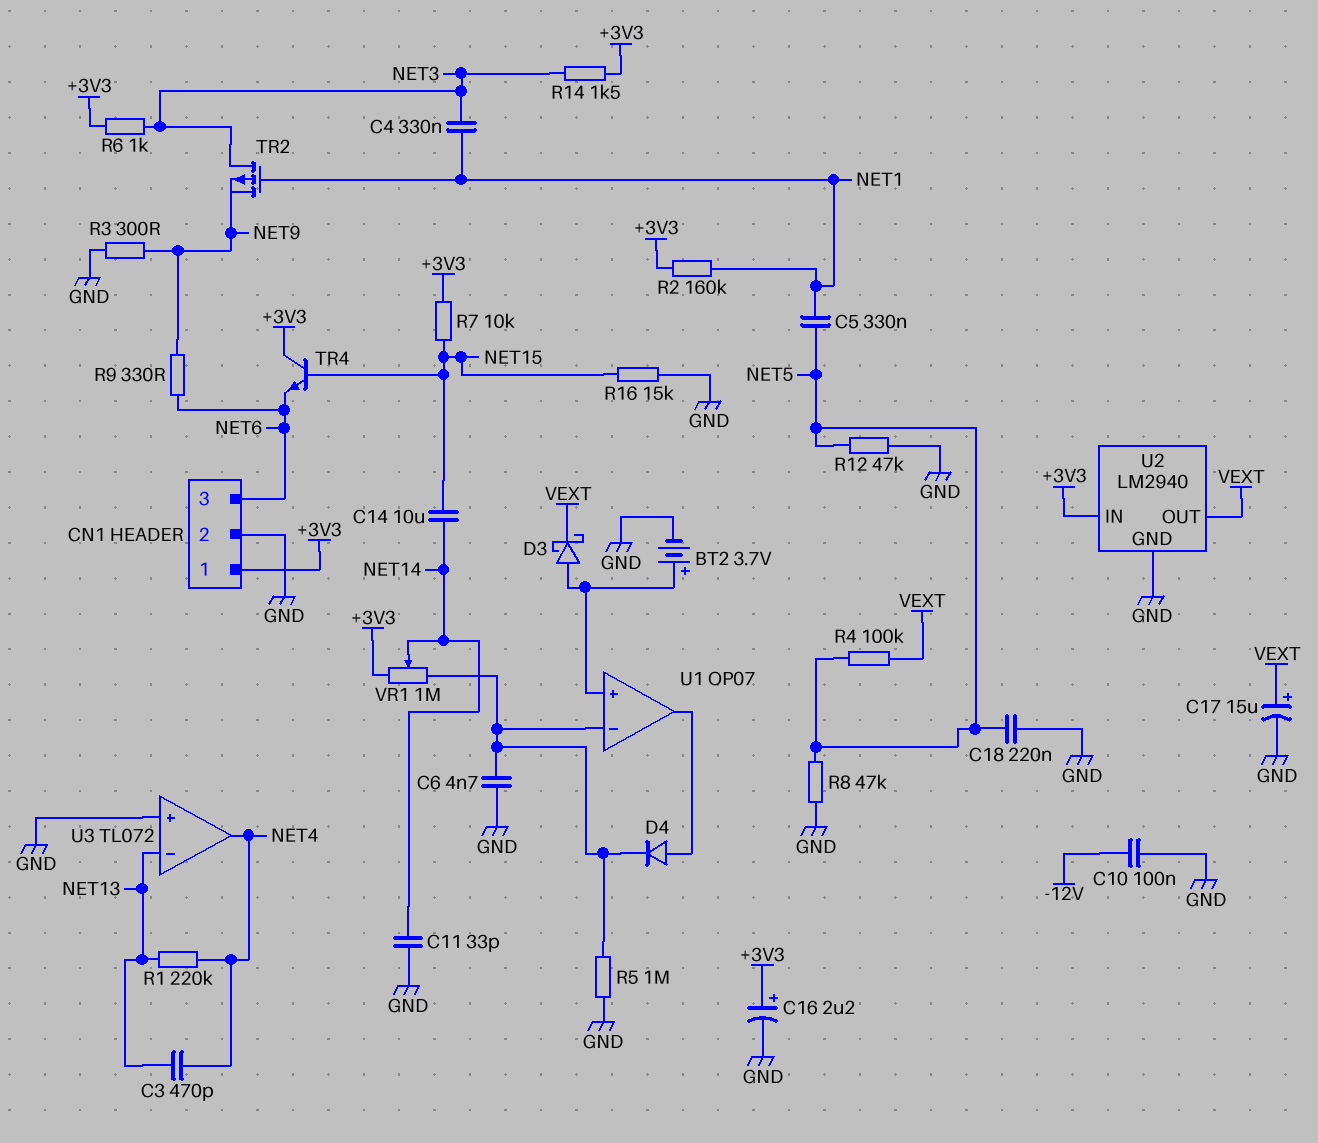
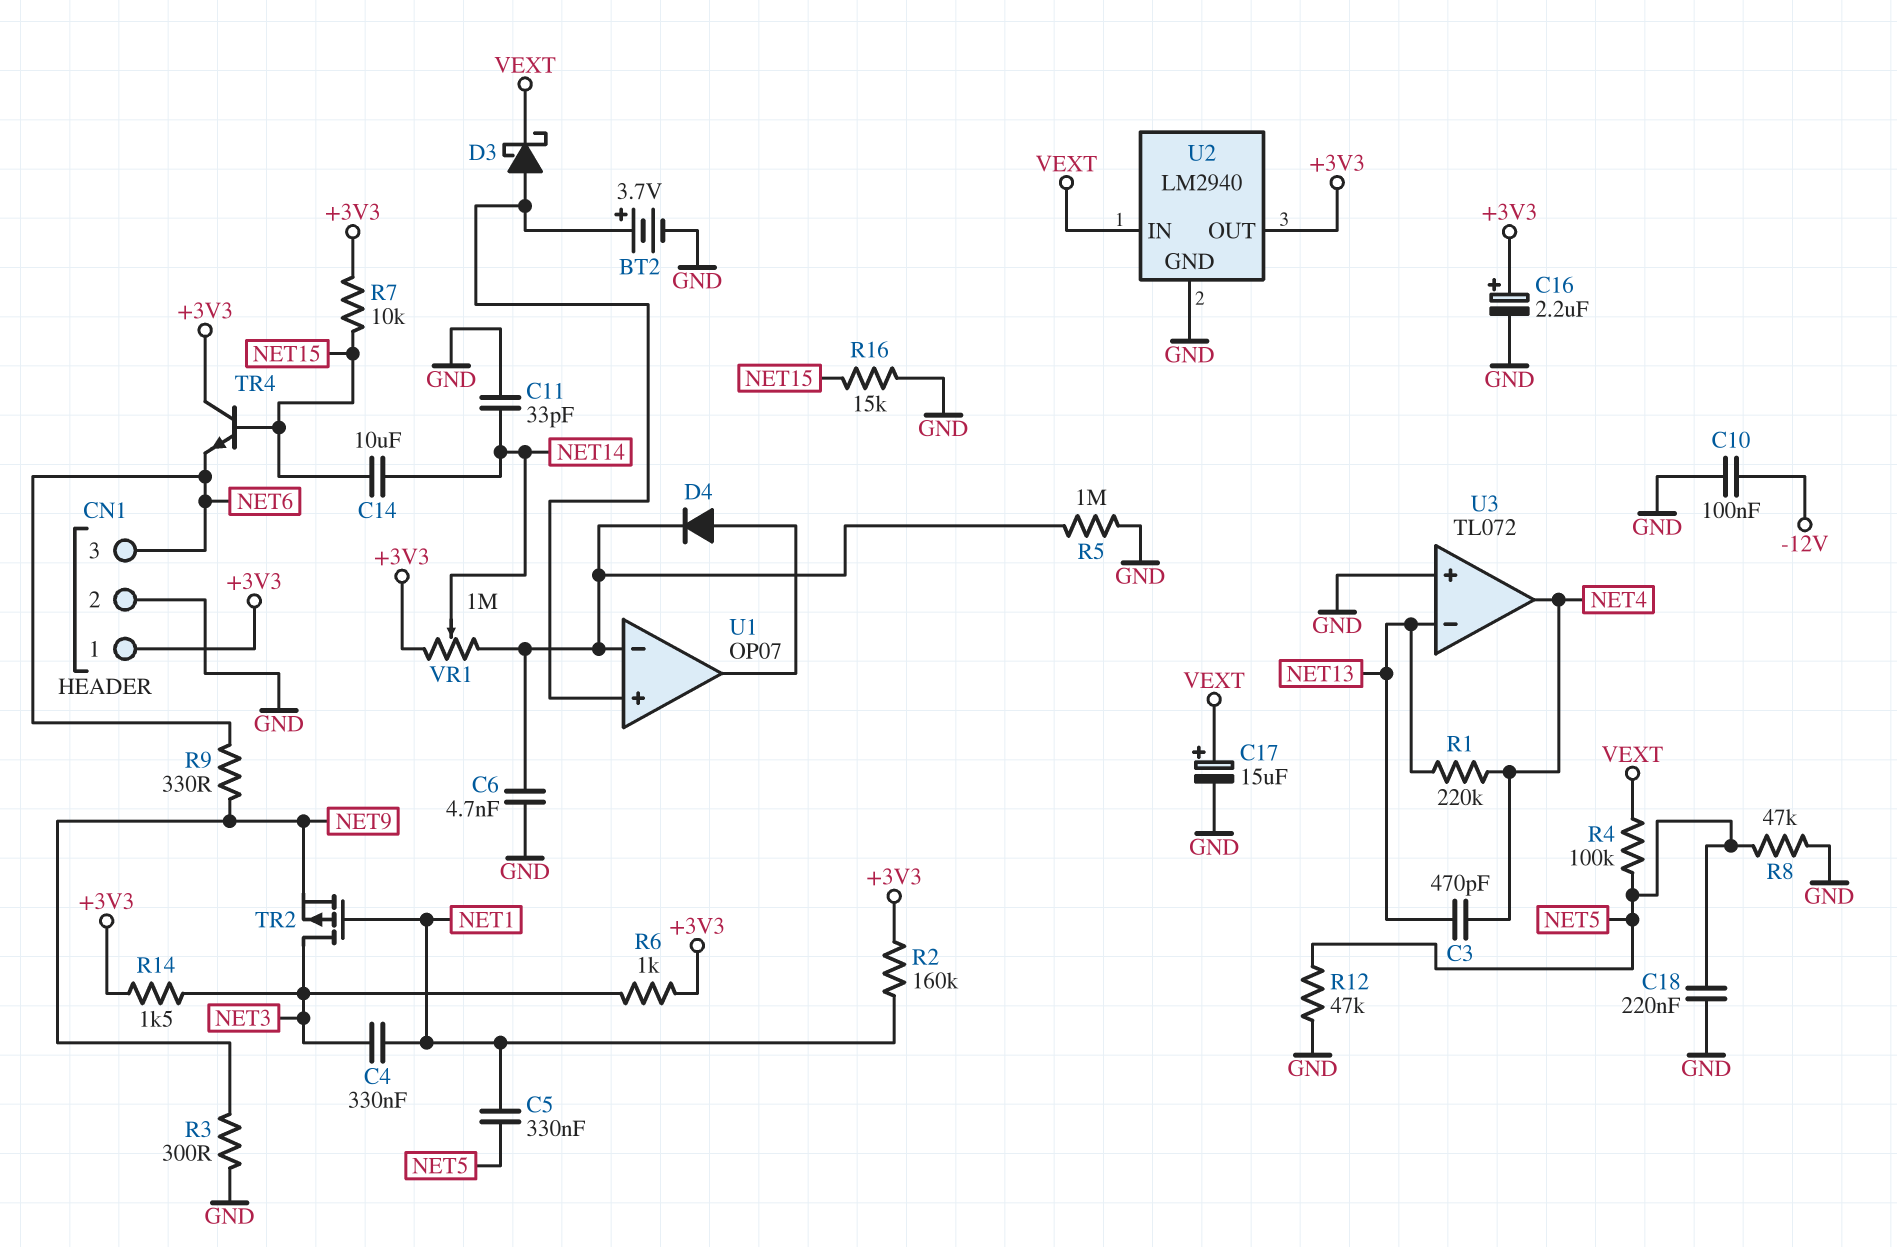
U2 pin IN: +3V3 -> VEXT
U2 pin OUT: VEXT -> +3V3

